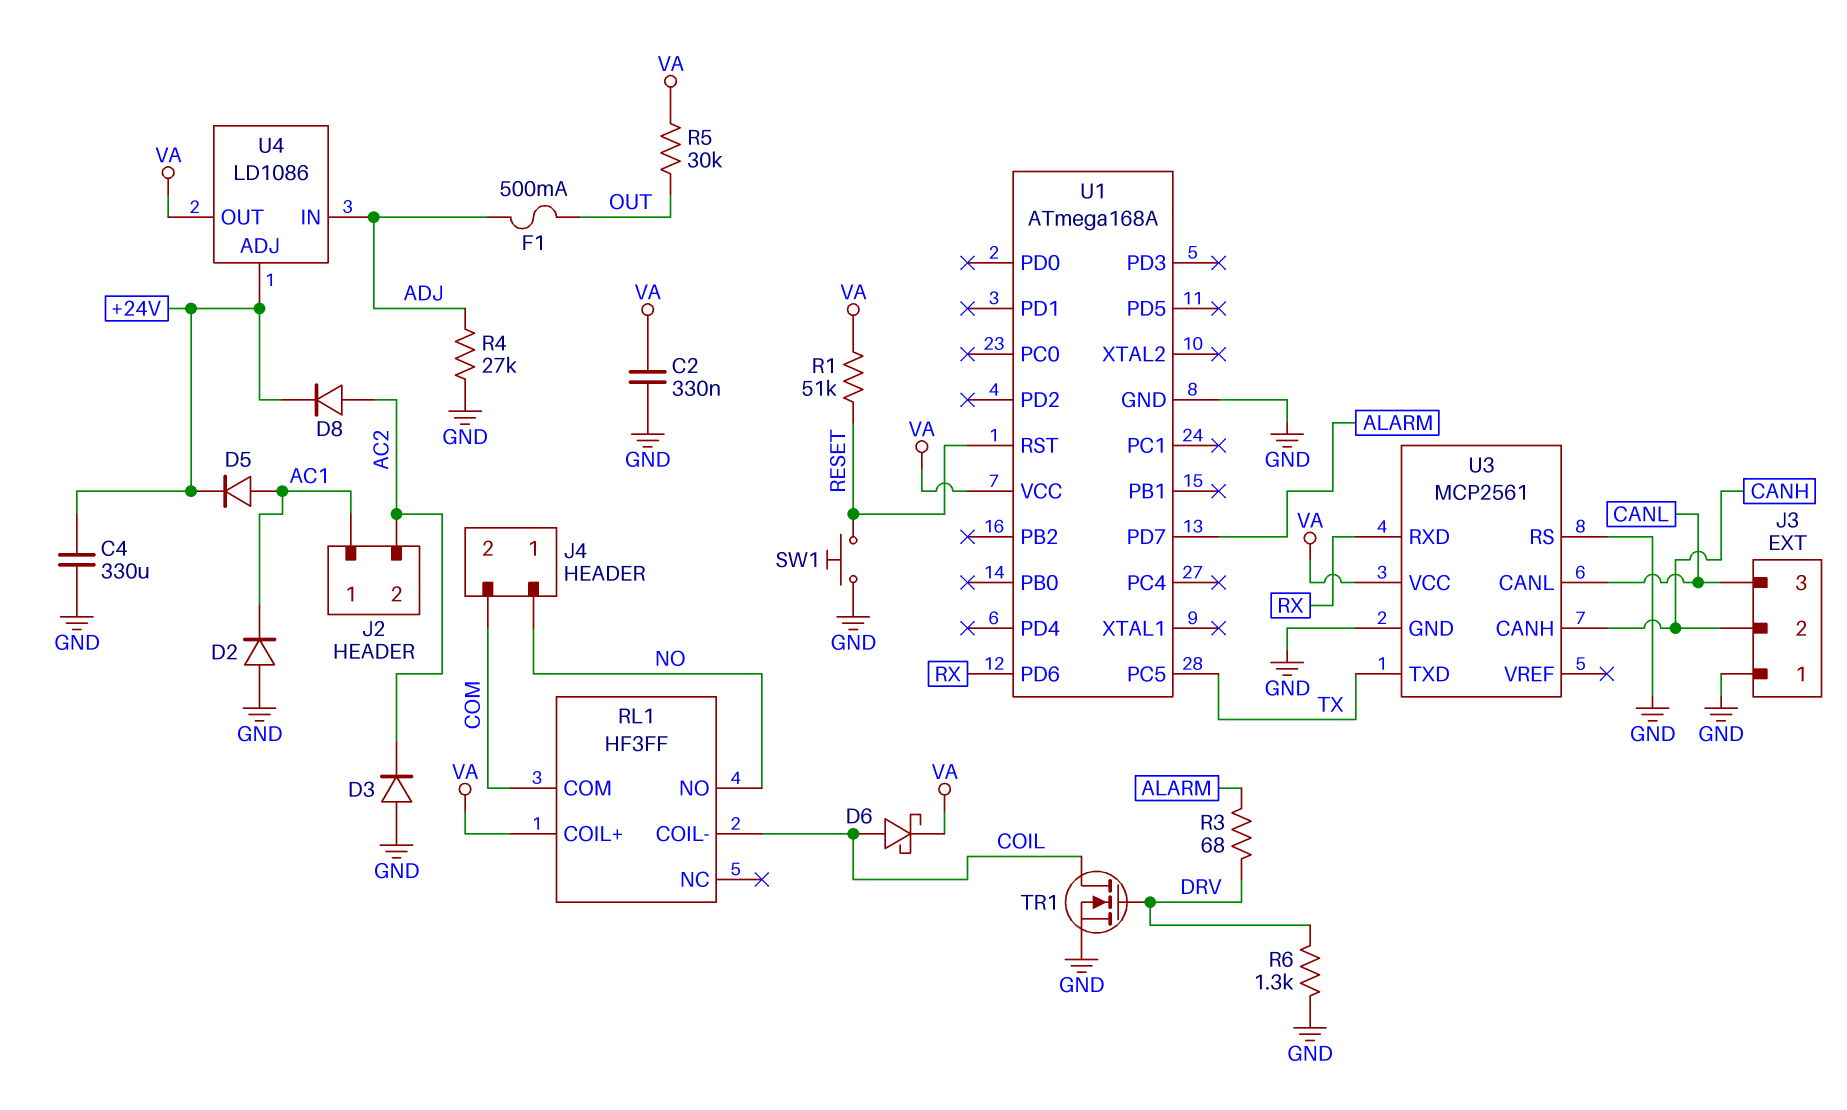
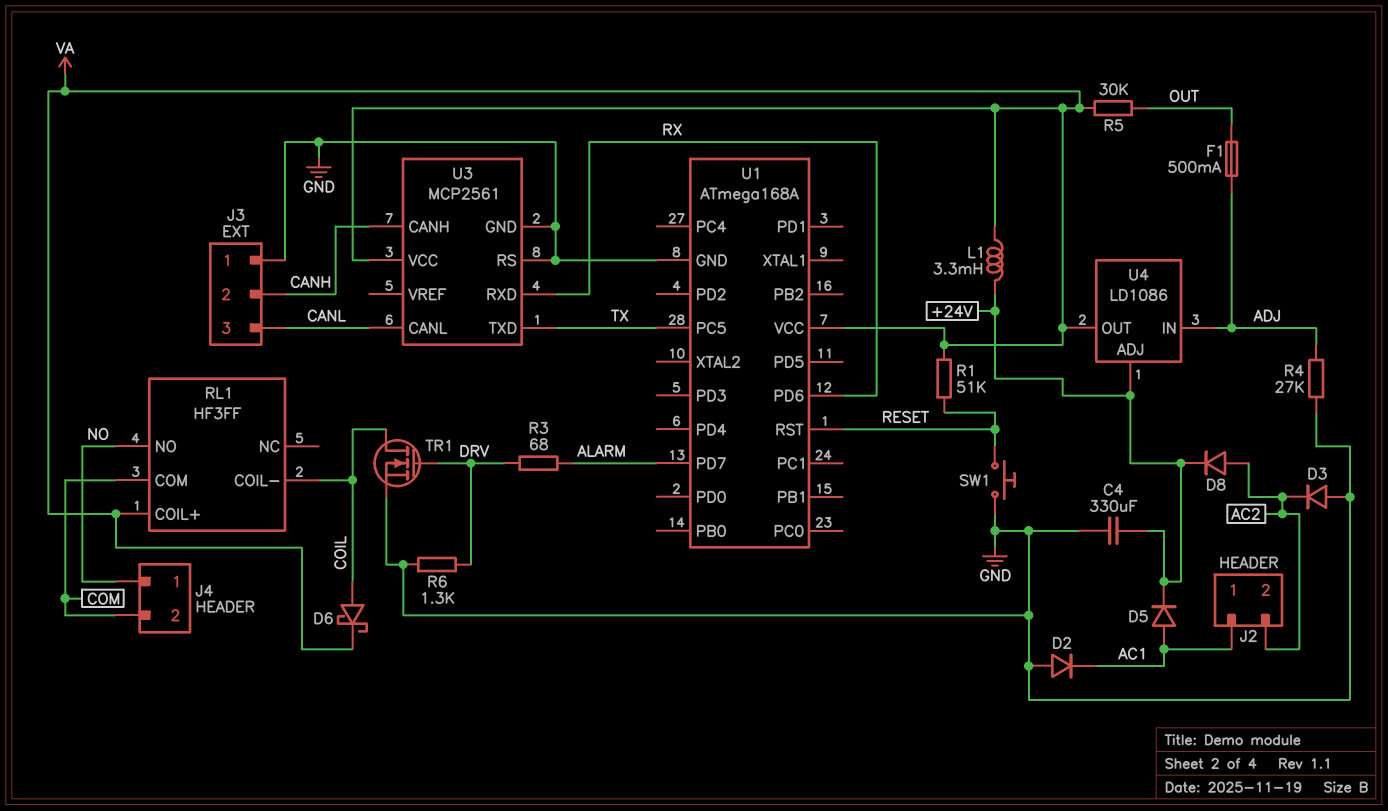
C2: 330nF (GND, VA) -> none
L1: none -> 3.3mH (+24V, VA)

